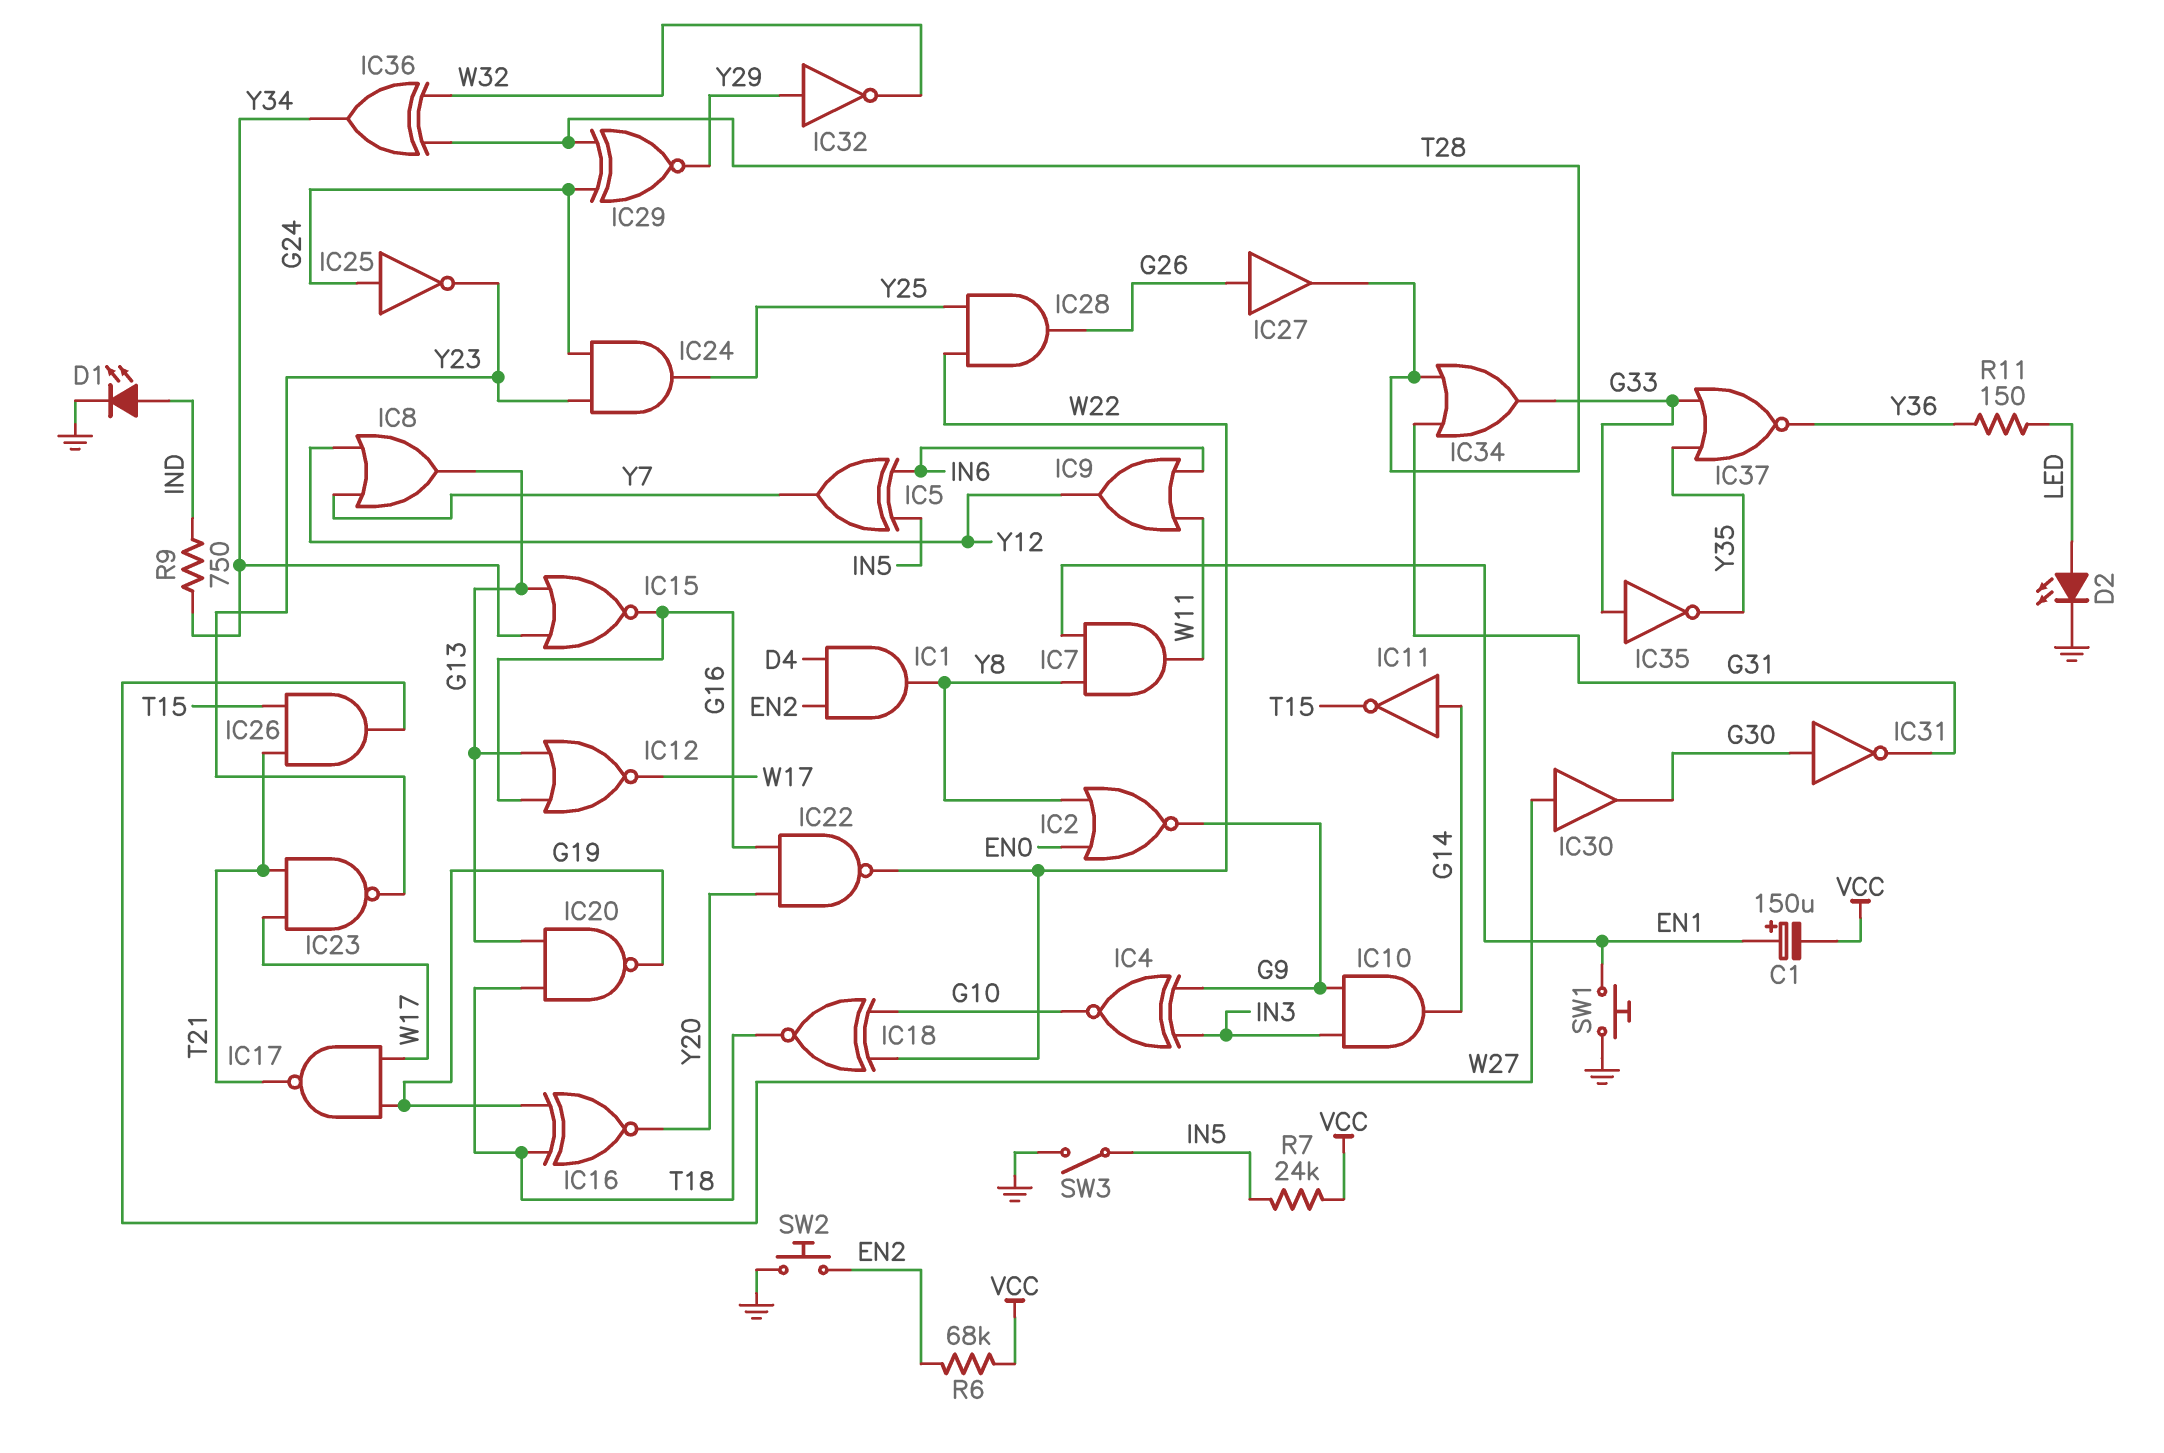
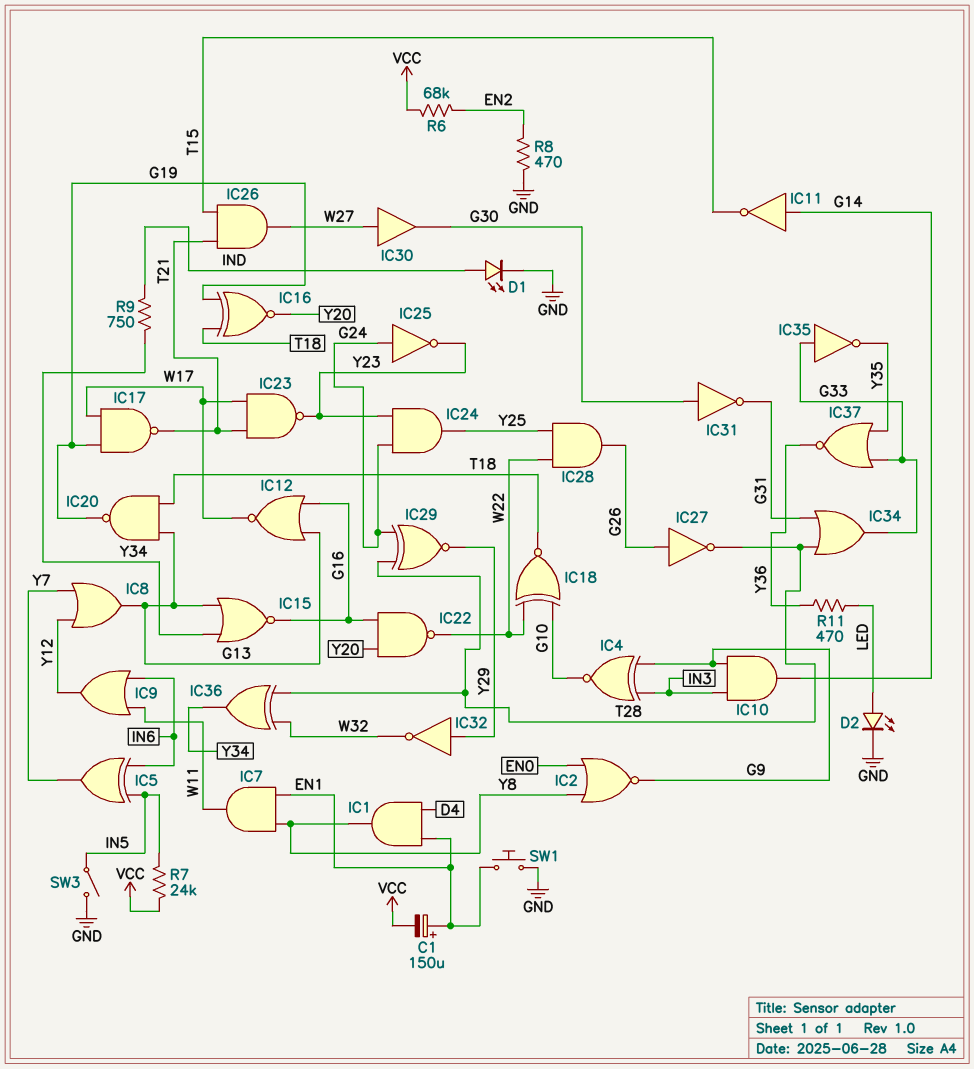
IC1: AND (in D4, in EN2, out Y8) -> AND (in D4, in EN1, out Y8)
IC27: buffer (in G26, out T28) -> NOT (in G26, out T28)
R8: none -> 470 (EN2, GND)
R11: 150 (LED, Y36) -> 470 (LED, Y36)
SW2: button (EN2, GND) -> none

